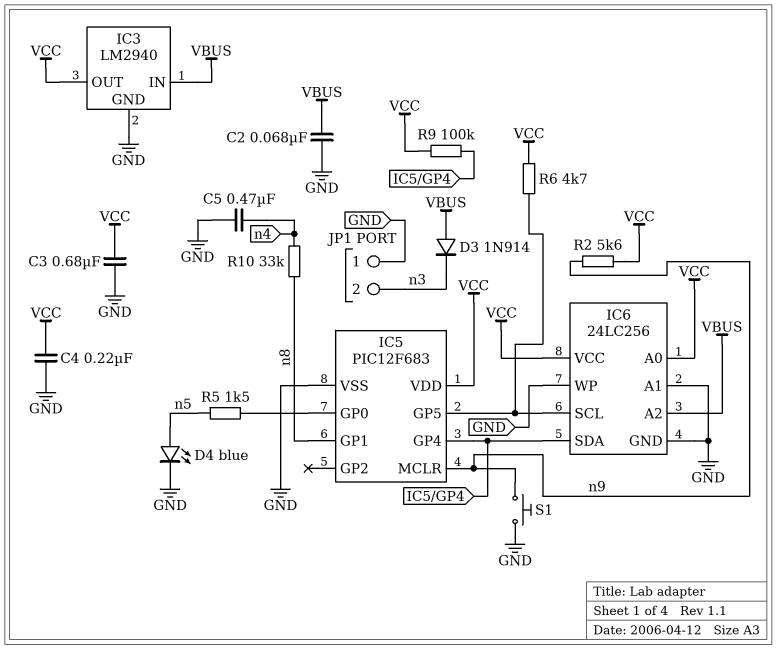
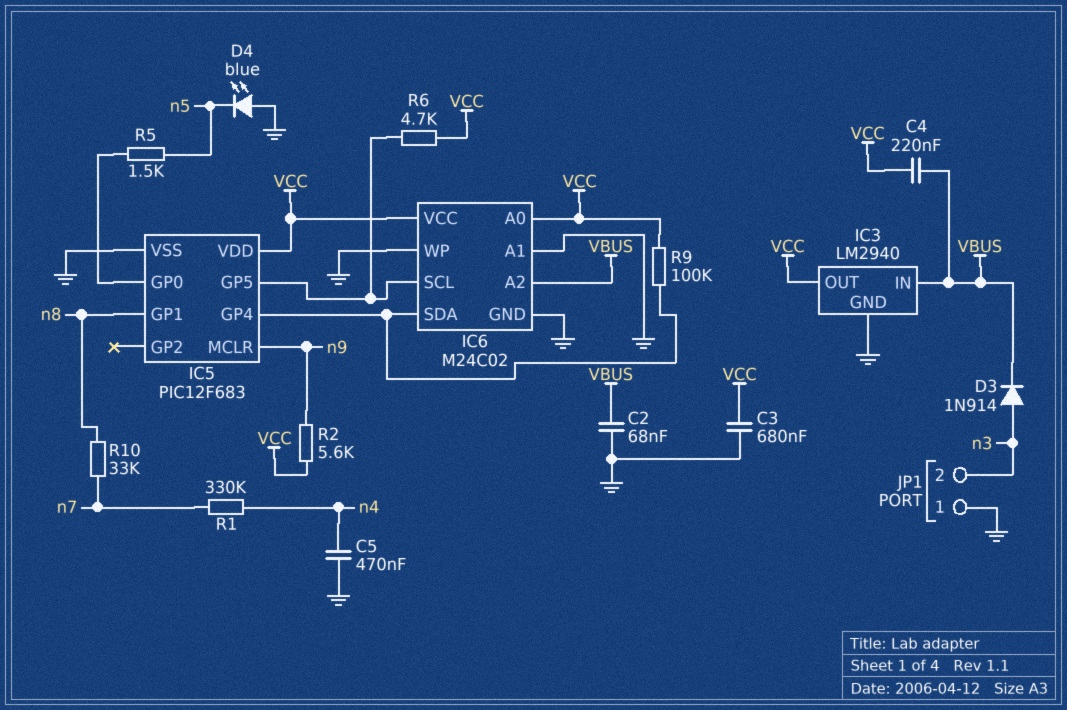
C4: 220nF (GND, VCC) -> 220nF (VBUS, VCC)
D3: diode 1N914 (A VBUS, K n3) -> diode 1N914 (A n3, K VBUS)
D4: LED blue (A n5, K GND) -> LED blue (A GND, K n5)
IC6: 24LC256 -> M24C02
R1: none -> 330k (n4, n7)
R10: 33k (n4, n8) -> 33k (n7, n8)
S1: button (GND, n9) -> none

